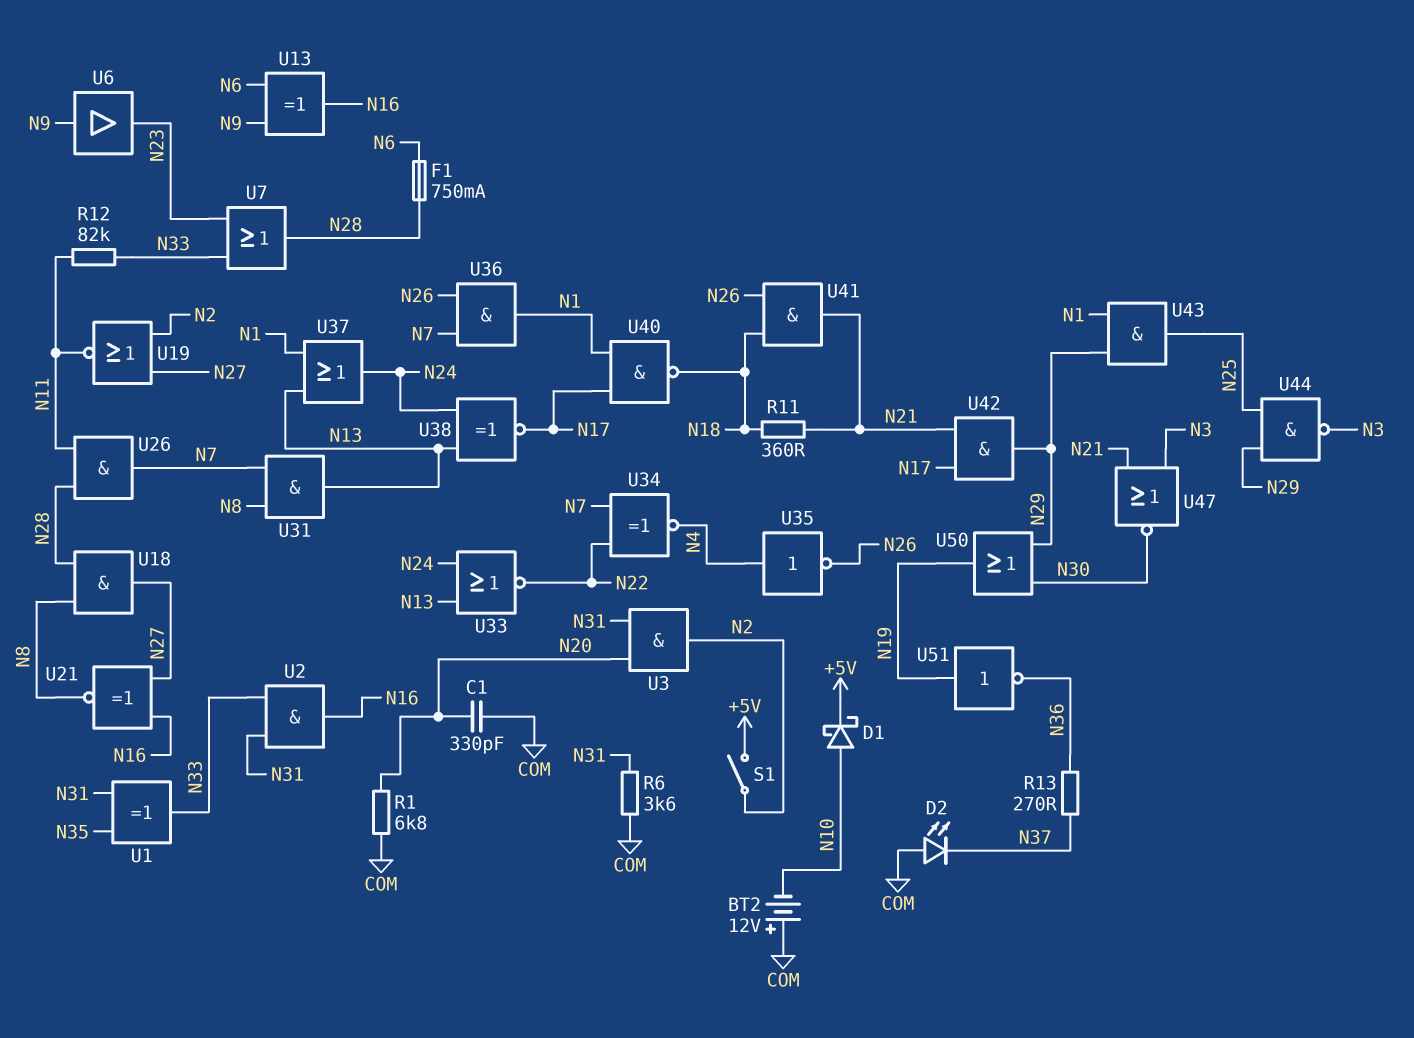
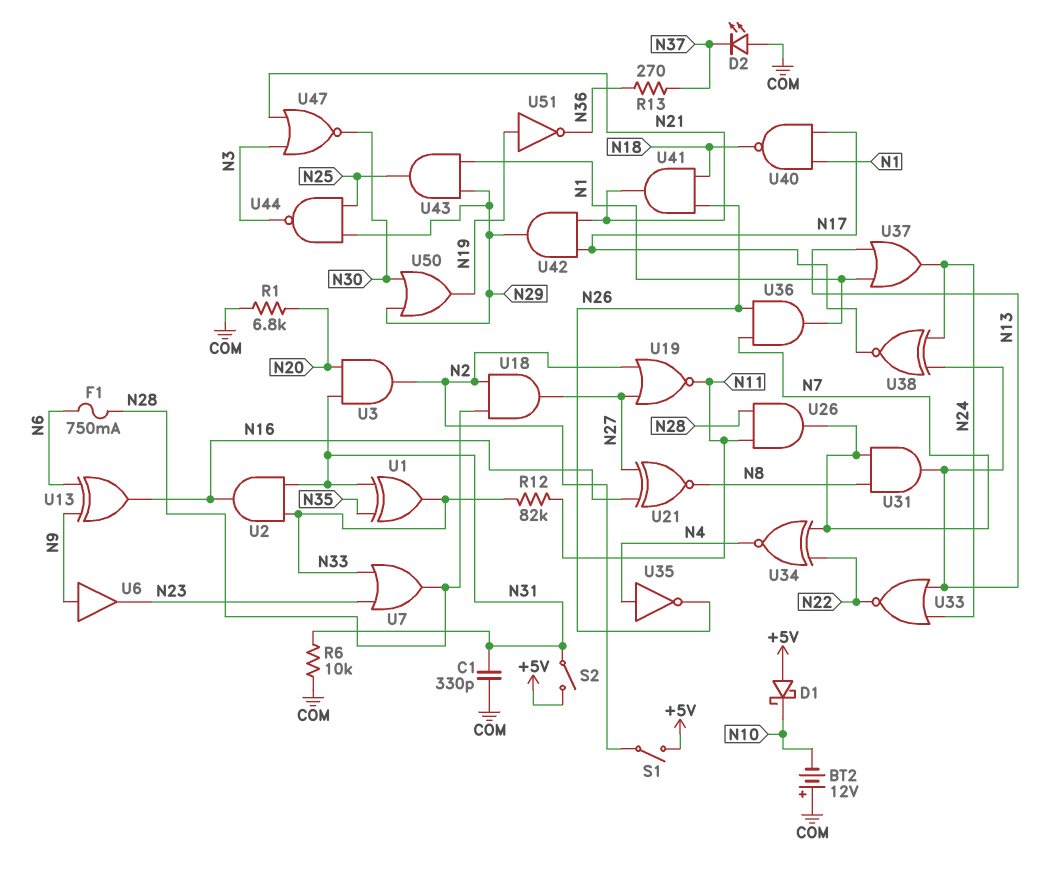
C1: 330pF (COM, N20) -> 330pF (COM, N31)
D1: schottky (A N10, K +5V) -> schottky (A +5V, K N10)
R6: 3.6k (COM, N31) -> 10k (COM, N31)
R11: 360 (N18, N21) -> none
S2: none -> switch (+5V, N31)
U18: AND (in N8, in N28, out N27) -> AND (in N2, in N28, out N27)

